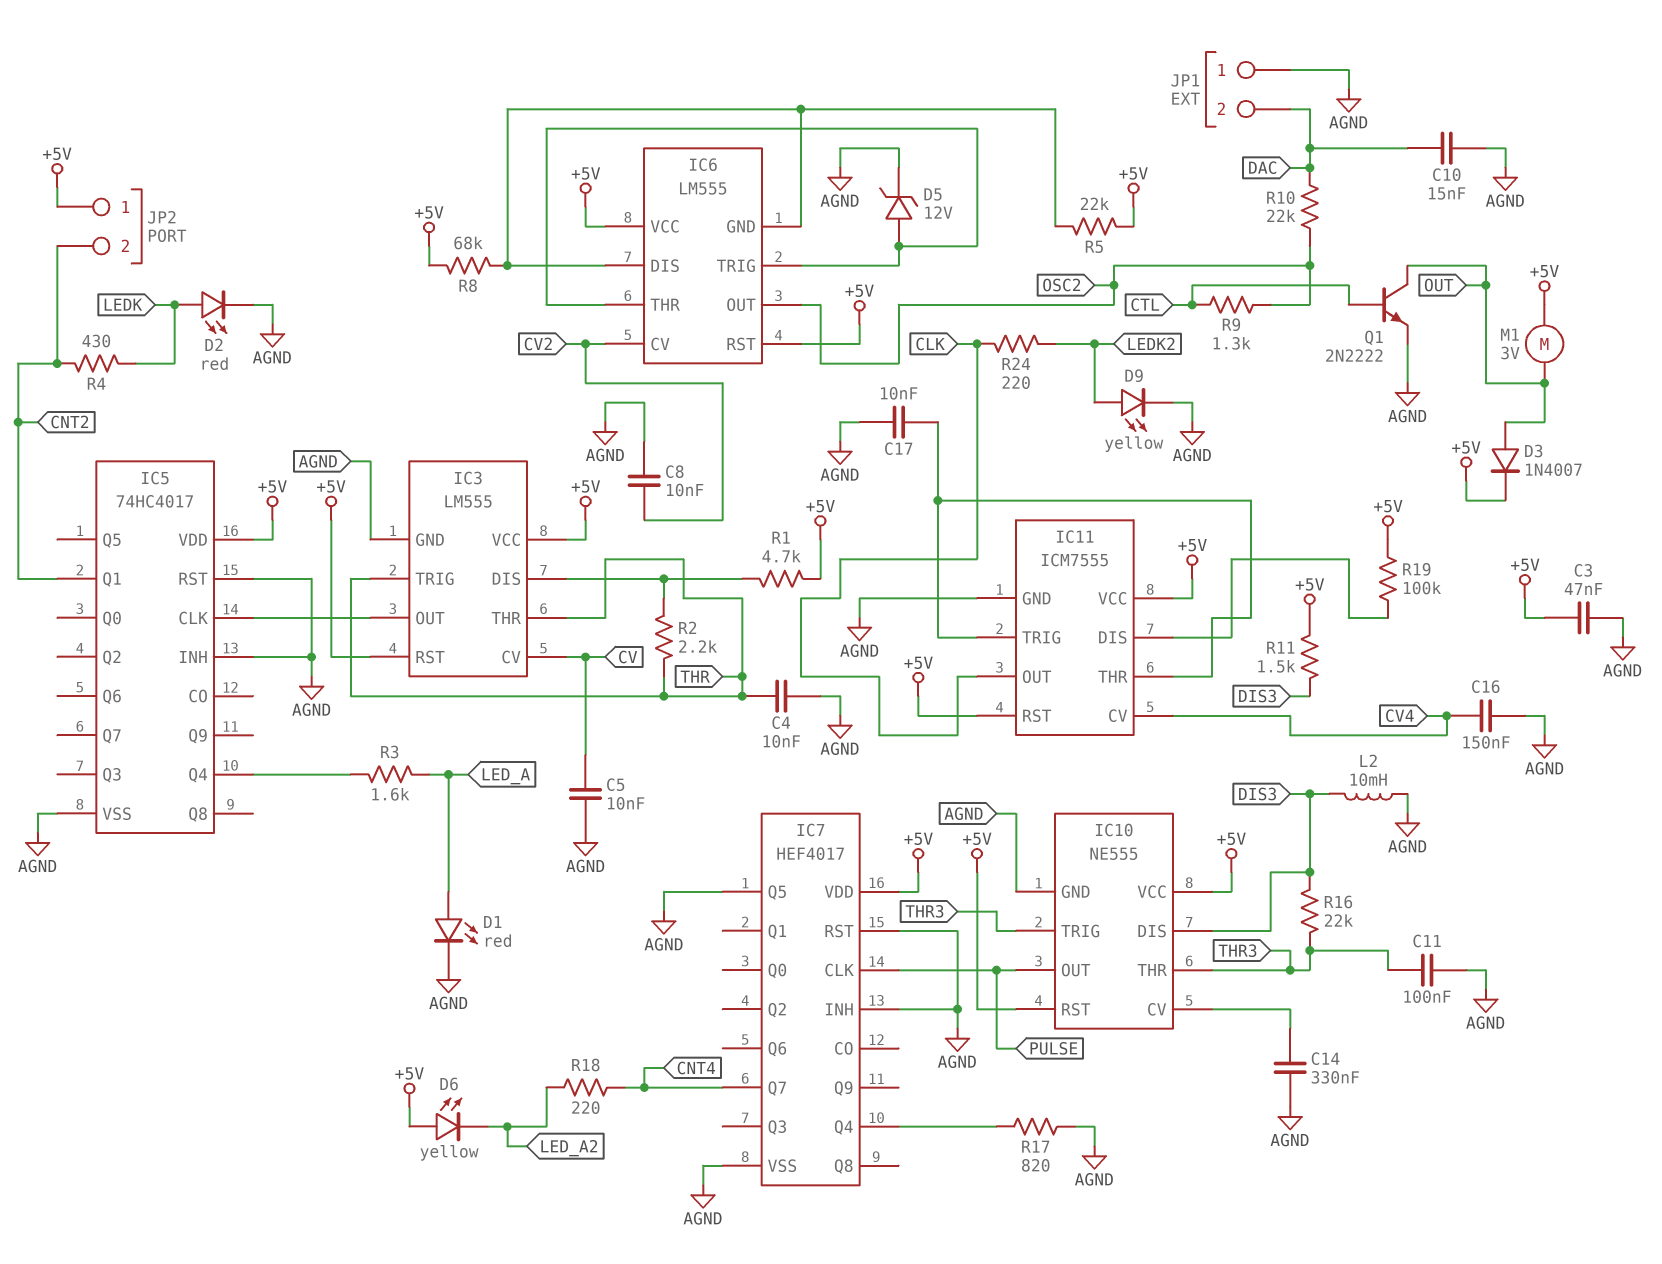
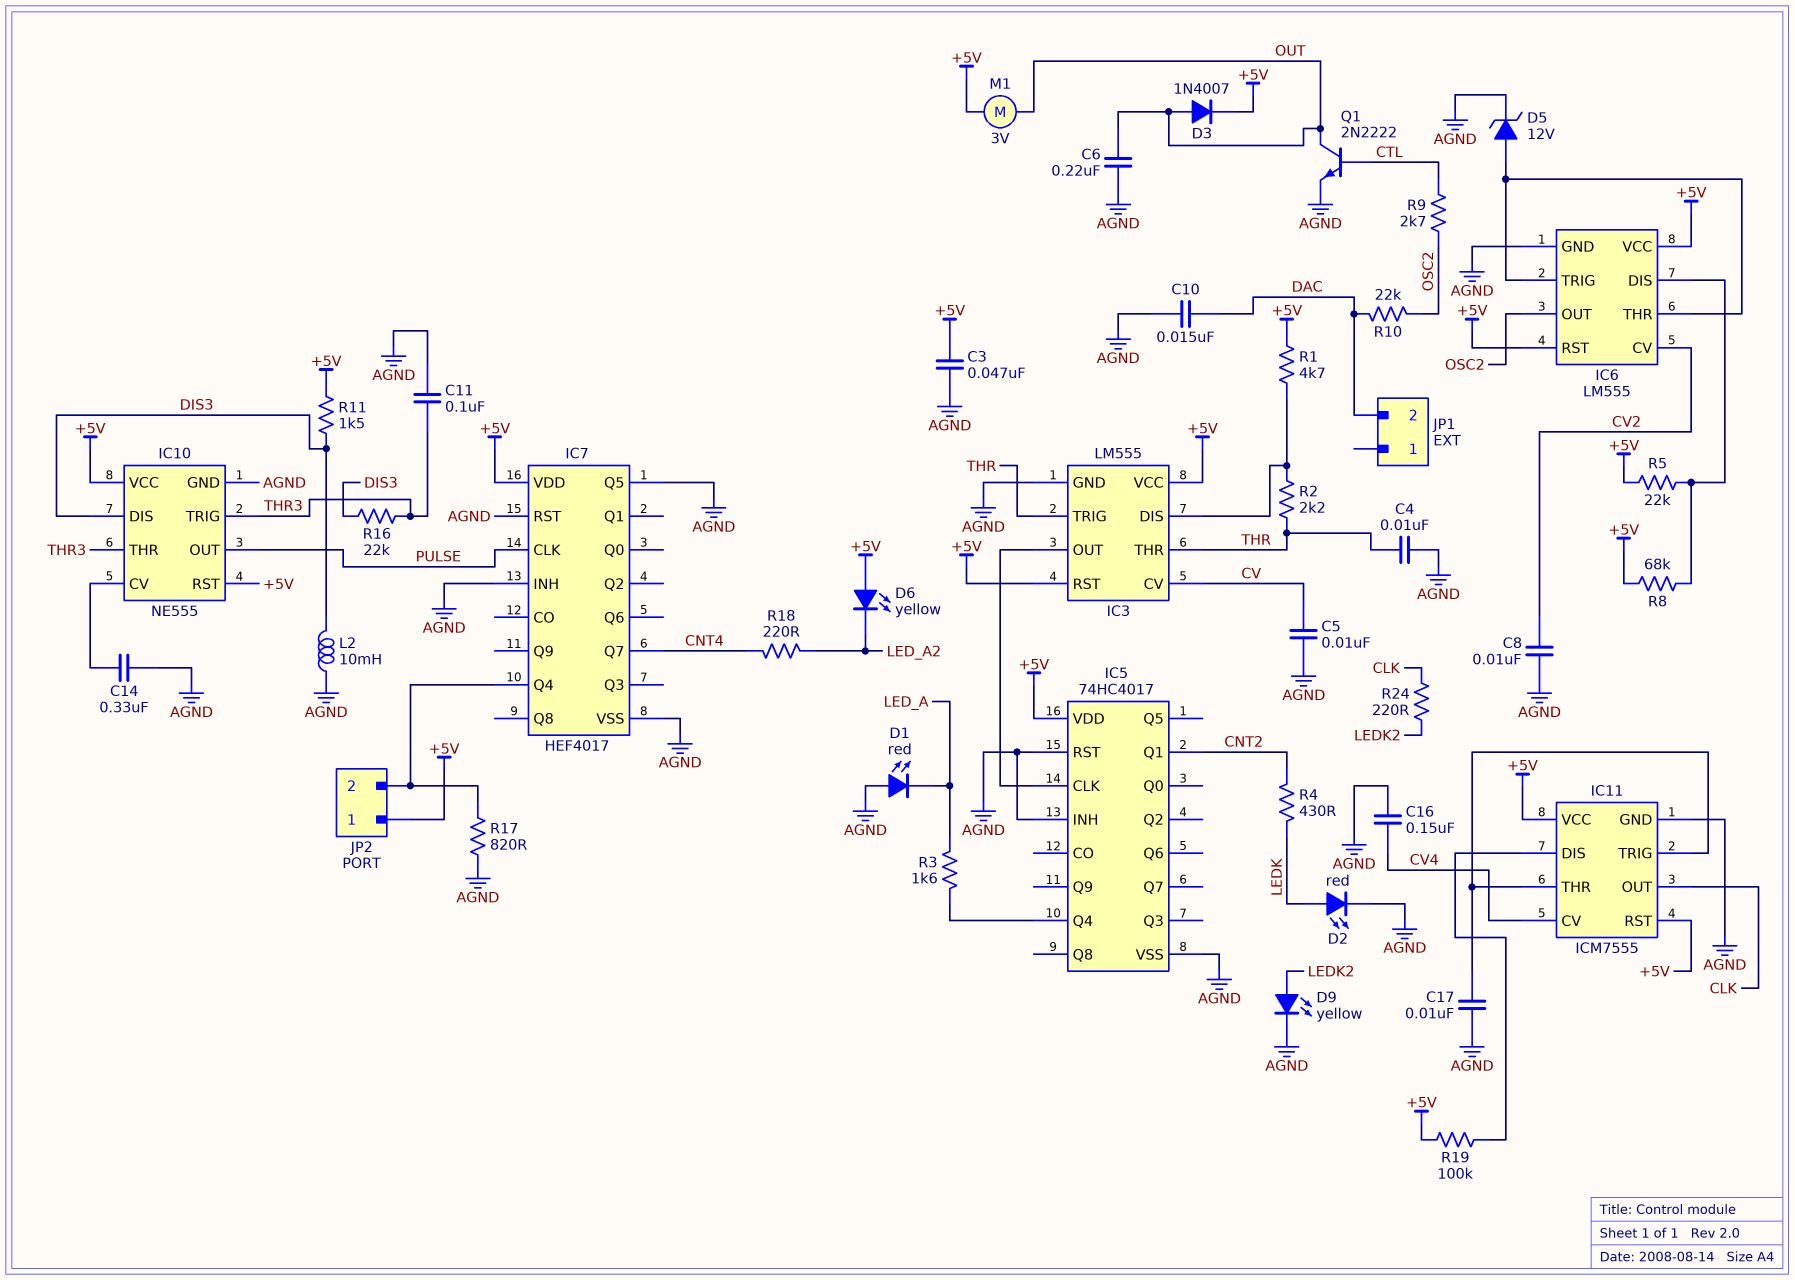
C6: none -> 220nF (AGND, OUT)
D1: LED red (A LED_A, K AGND) -> LED red (A AGND, K LED_A)
IC6 pin GND: IC6/DIS -> AGND
JP1 pin 1: AGND -> none
JP2 pin 2: CNT2 -> IC7/Q4
R9: 1.3k (CTL, OSC2) -> 2.7k (CTL, OSC2)

